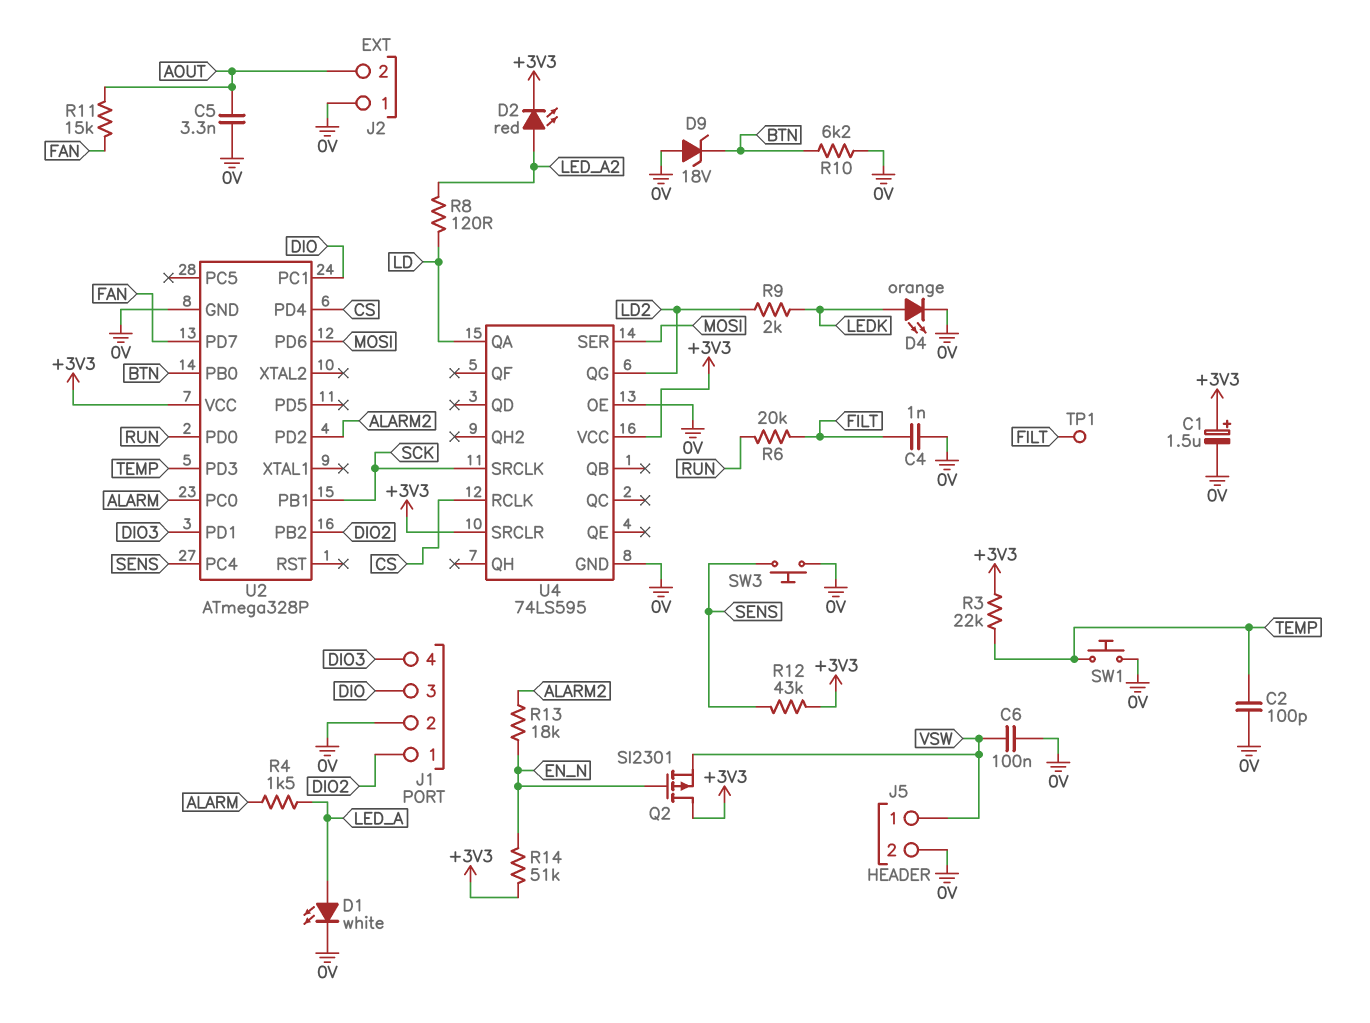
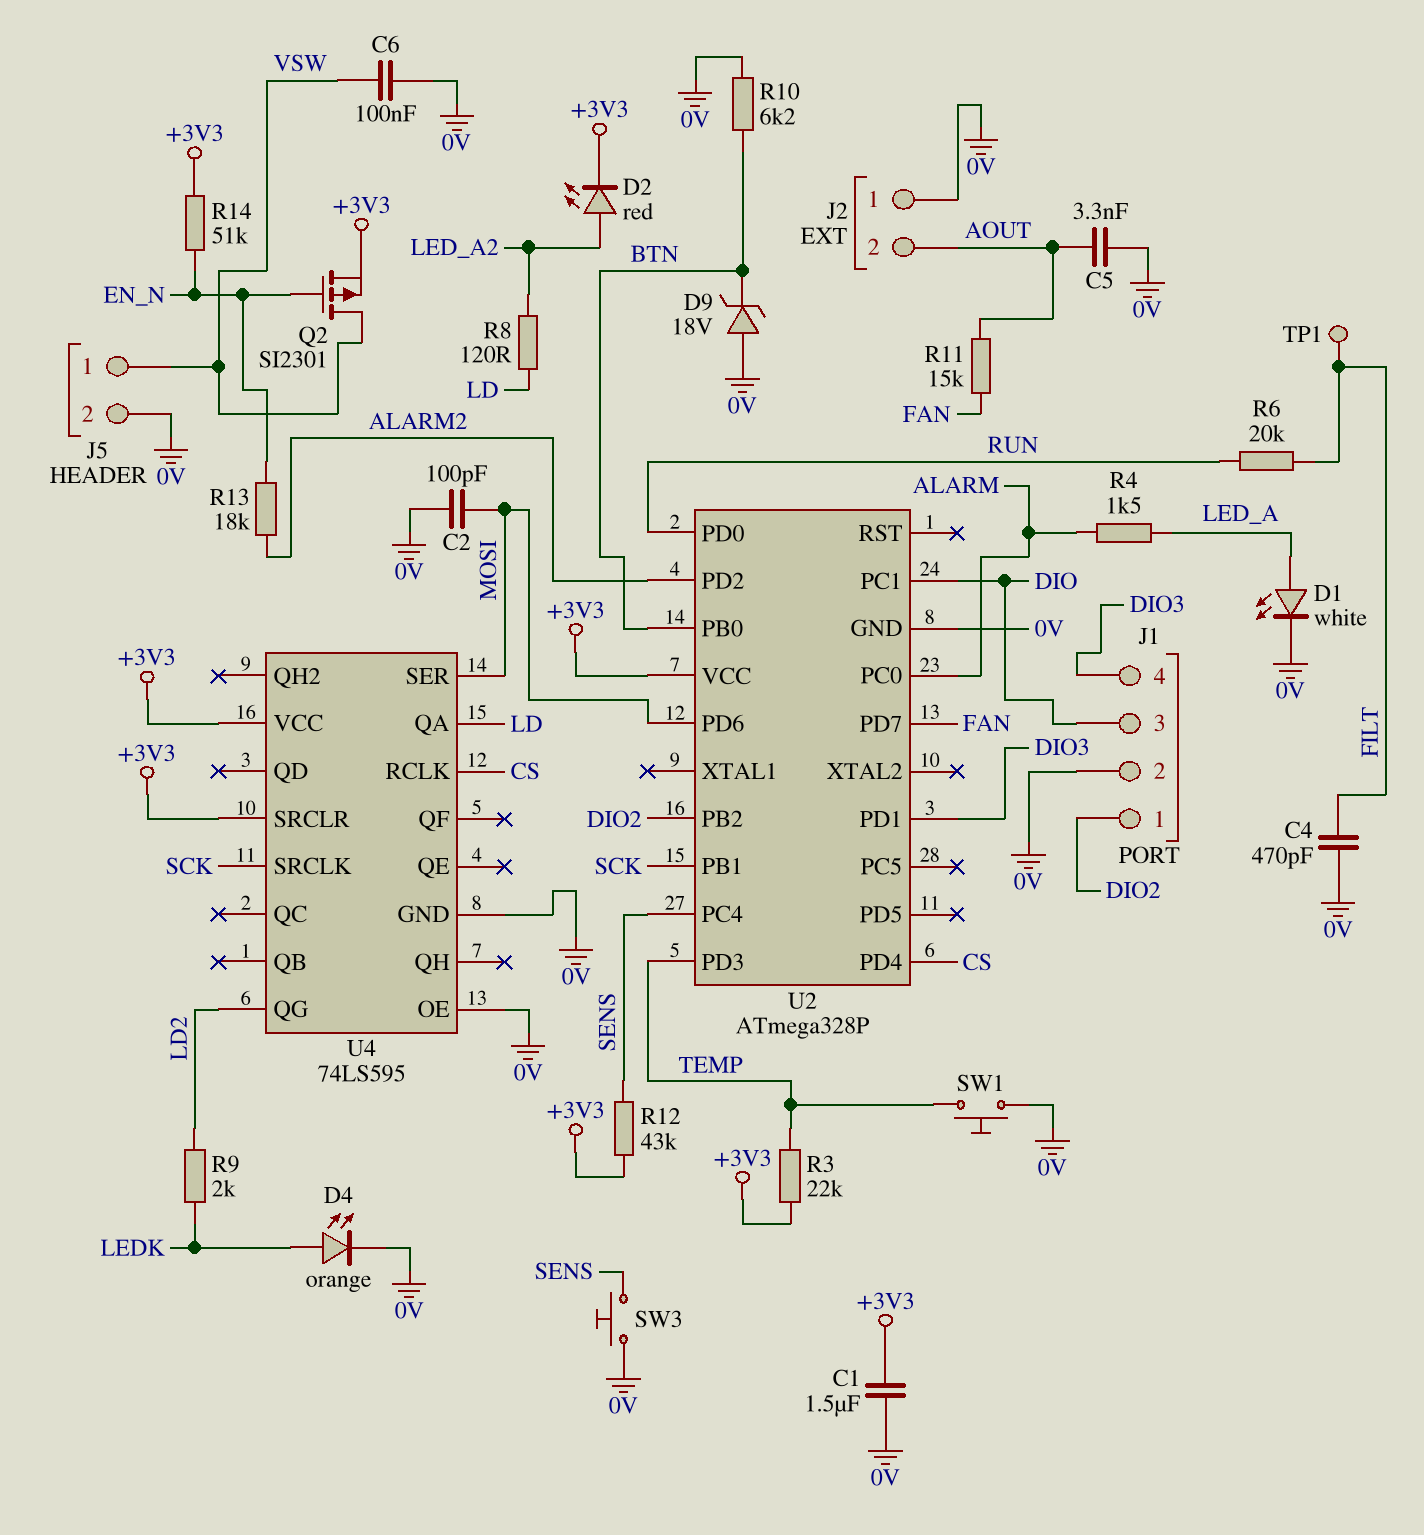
C1: 1.5uF (plus +3V3, minus 0V) -> 1.5uF (+3V3, 0V)
C2: 100pF (0V, TEMP) -> 100pF (0V, MOSI)
C4: 1nF (0V, FILT) -> 470pF (0V, FILT)
Q2: PMOS SI2301 (G EN_N, D +3V3, S VSW) -> PMOS SI2301 (G EN_N, D VSW, S +3V3)

